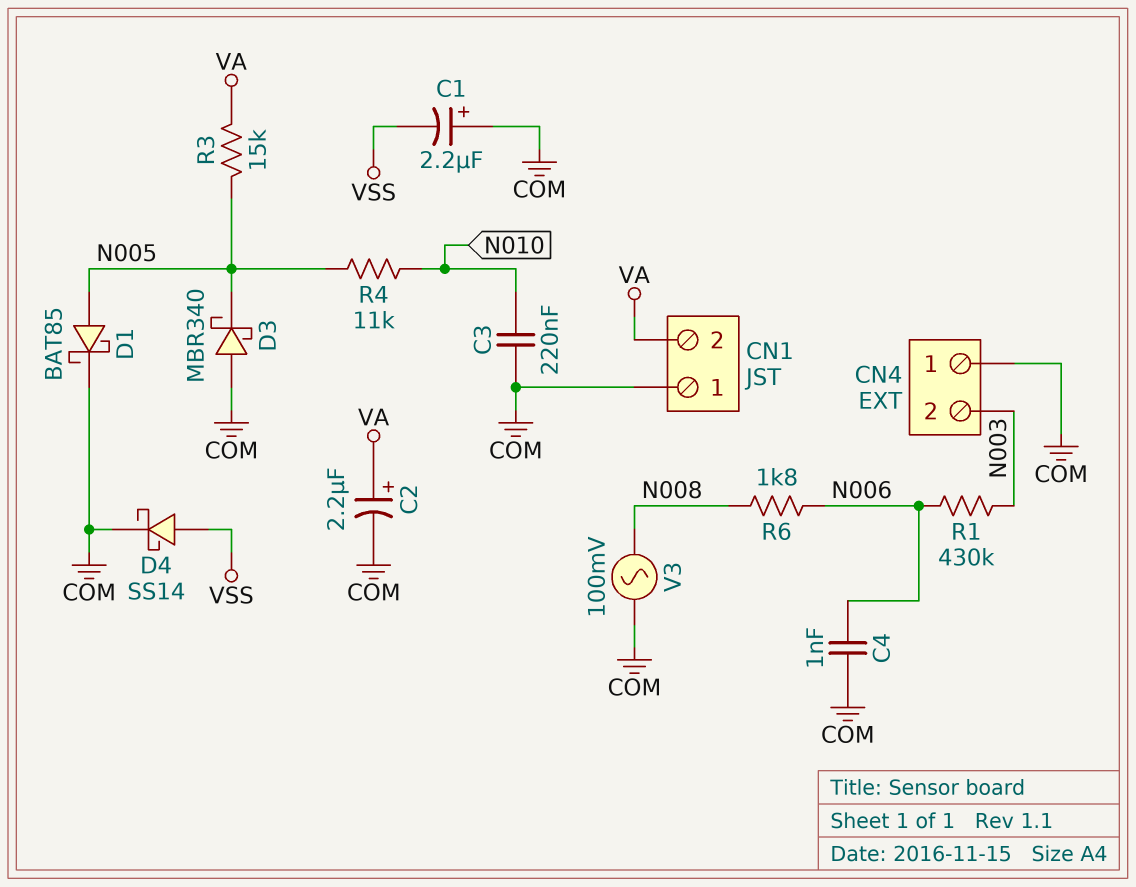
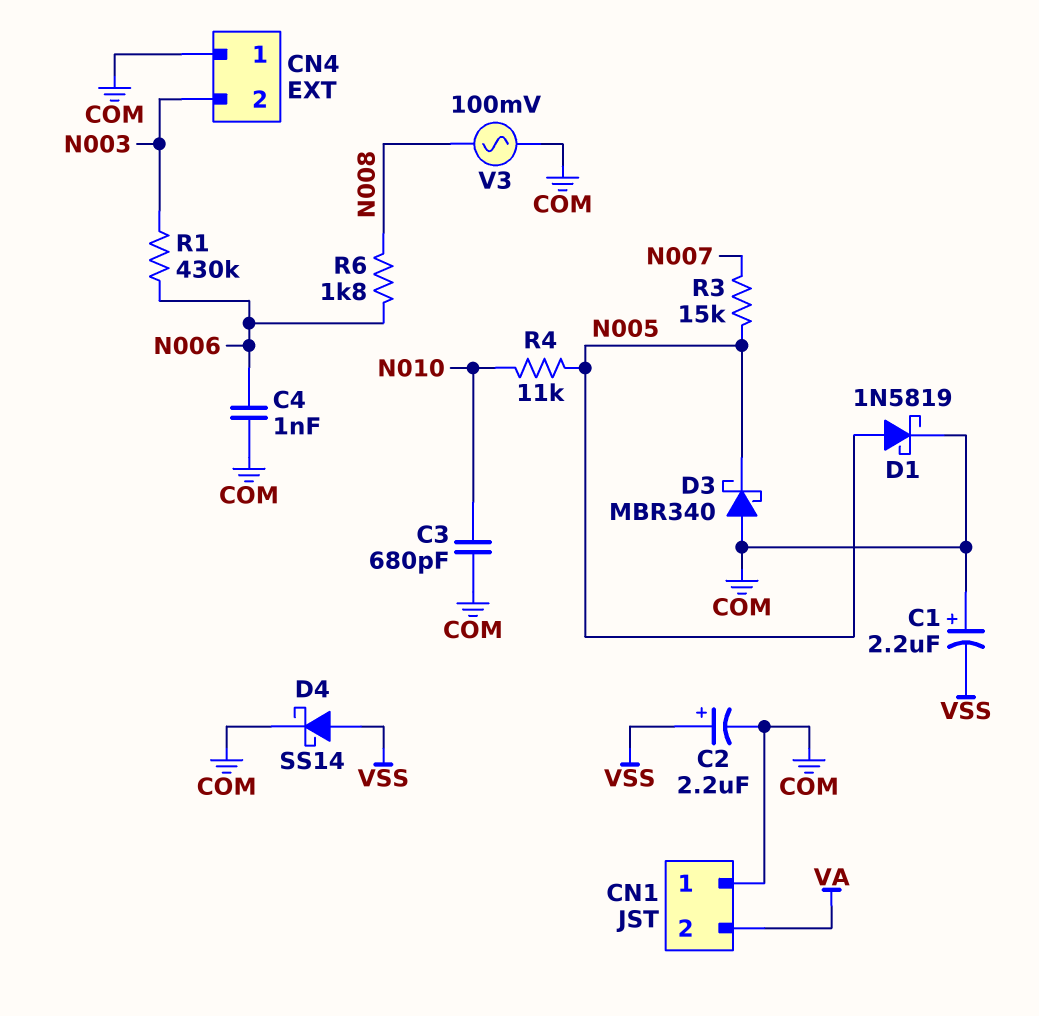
C2: 2.2uF (plus VA, minus COM) -> 2.2uF (plus VSS, minus COM)
C3: 220nF (COM, N010) -> 680pF (COM, N010)
D1: schottky BAT85 (A N005, K COM) -> schottky 1N5819 (A N005, K COM)
R3: 15k (N005, VA) -> 15k (N005, N007)

